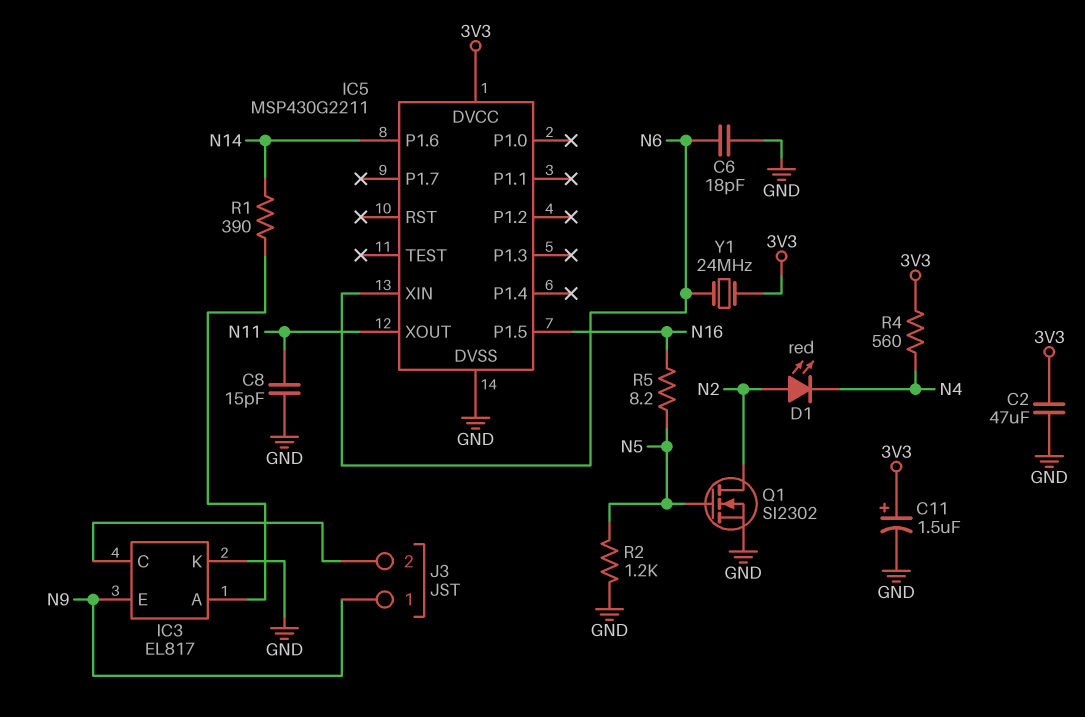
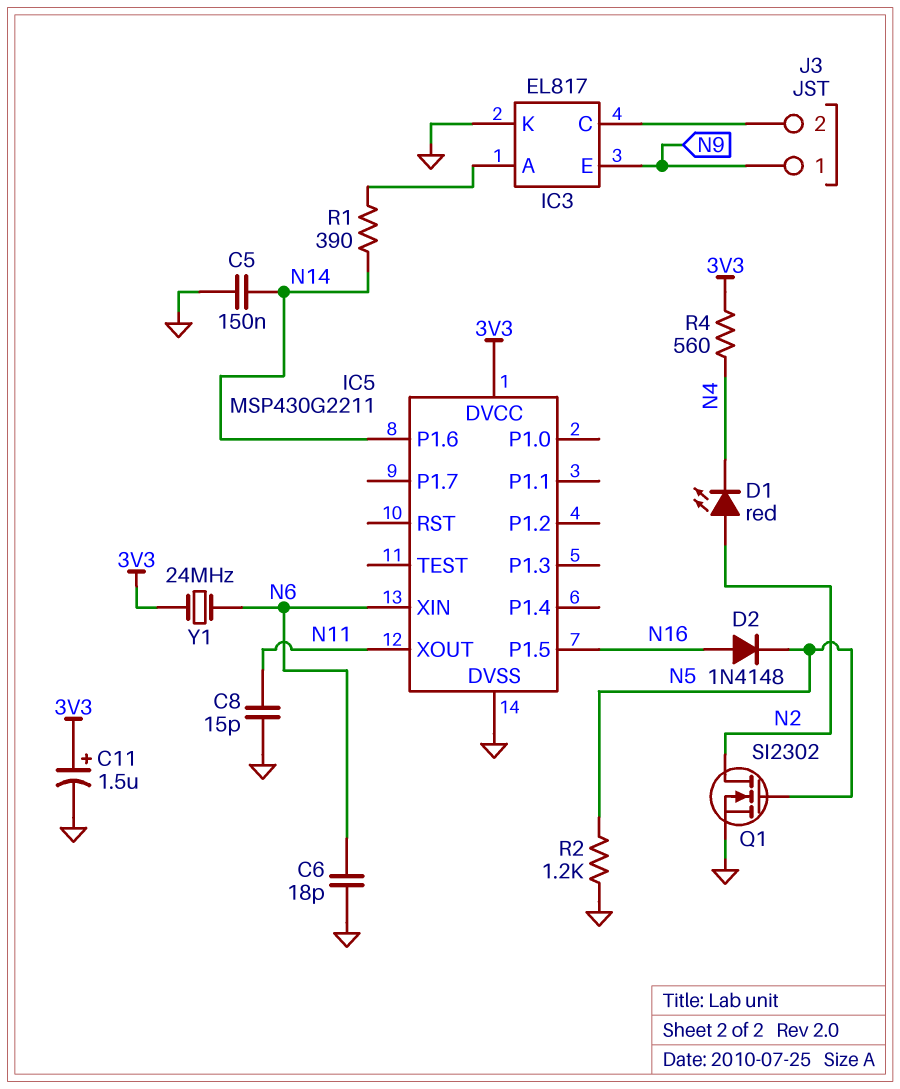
C2: 47uF (3V3, GND) -> none
C5: none -> 150nF (GND, N14)
D2: none -> diode 1N4148 (A N16, K N5)
R5: 8.2 (N5, N16) -> none

